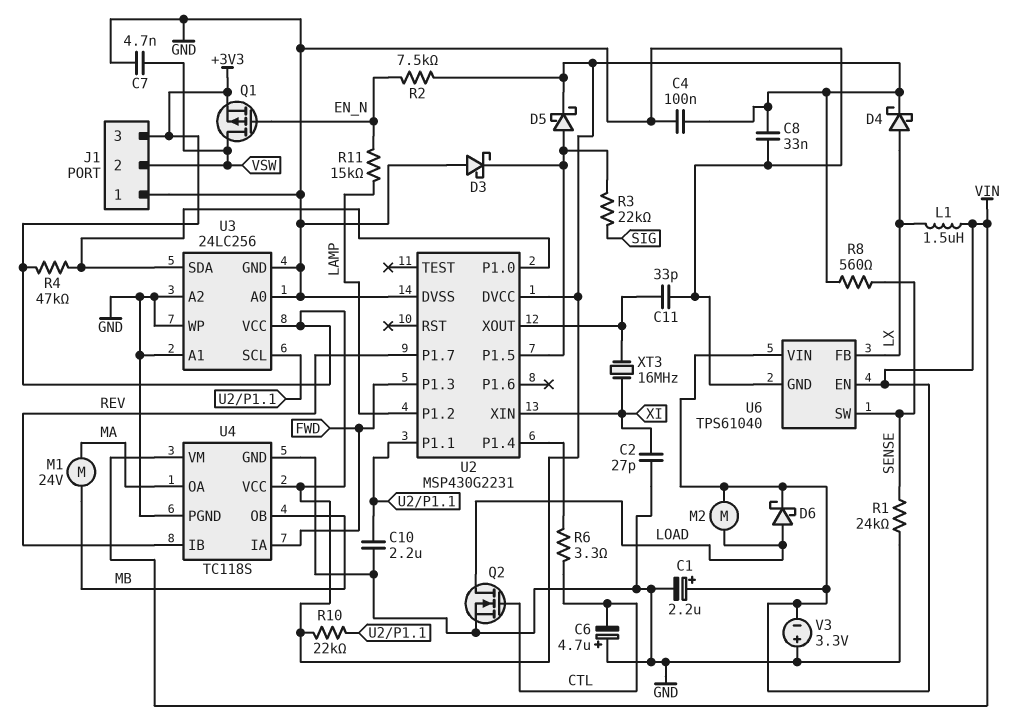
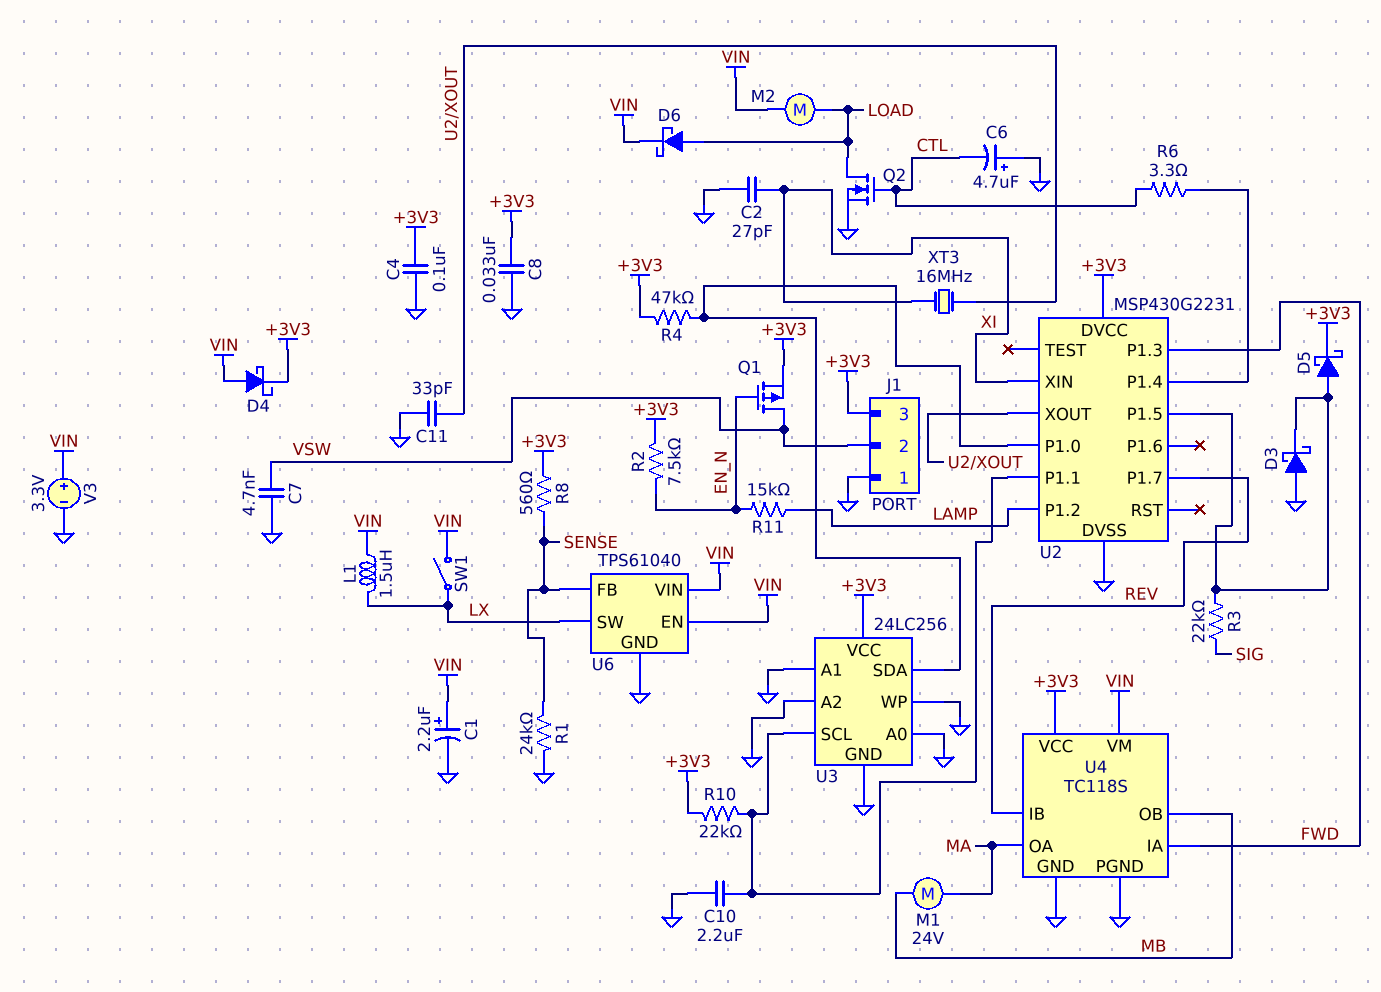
D4: schottky (A LX, K +3V3) -> schottky (A VIN, K +3V3)
SW1: none -> switch (LX, VIN)
U6 pin FB: LX -> SENSE
U6 pin SW: SENSE -> LX
V3: 3.3V (plus GND, minus VIN) -> 3.3V (plus VIN, minus GND)

